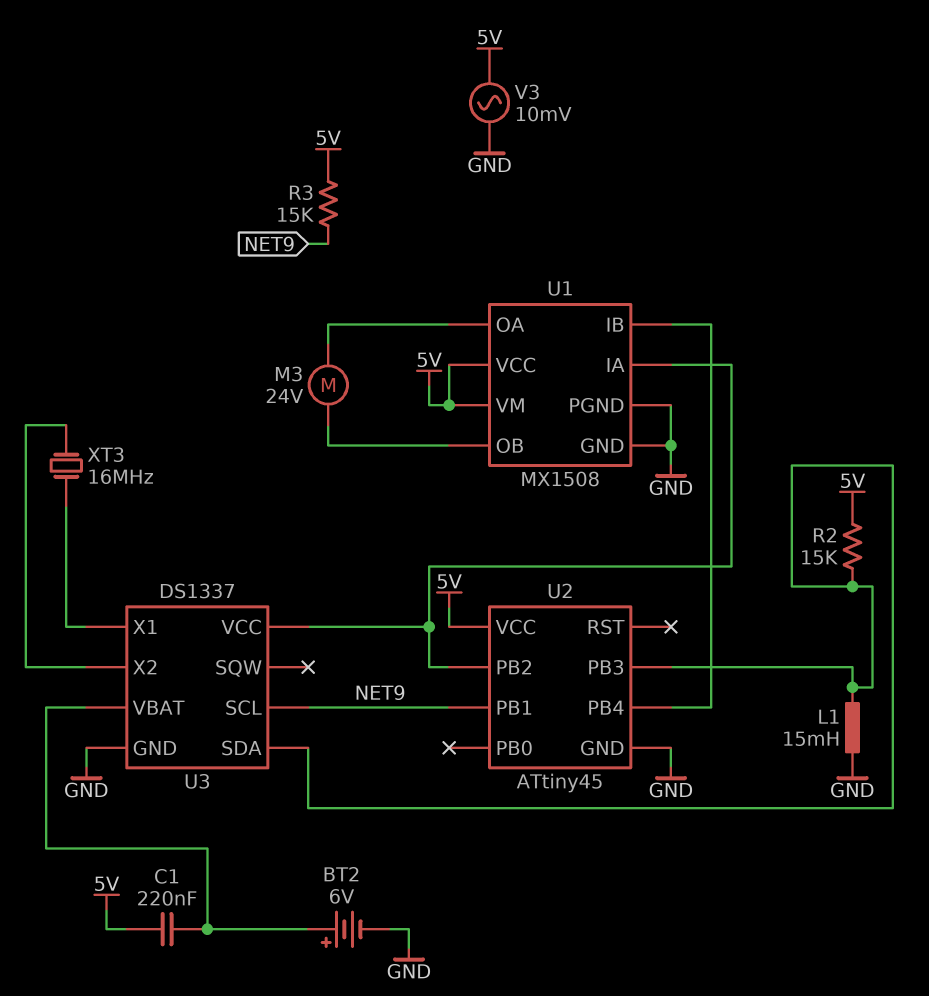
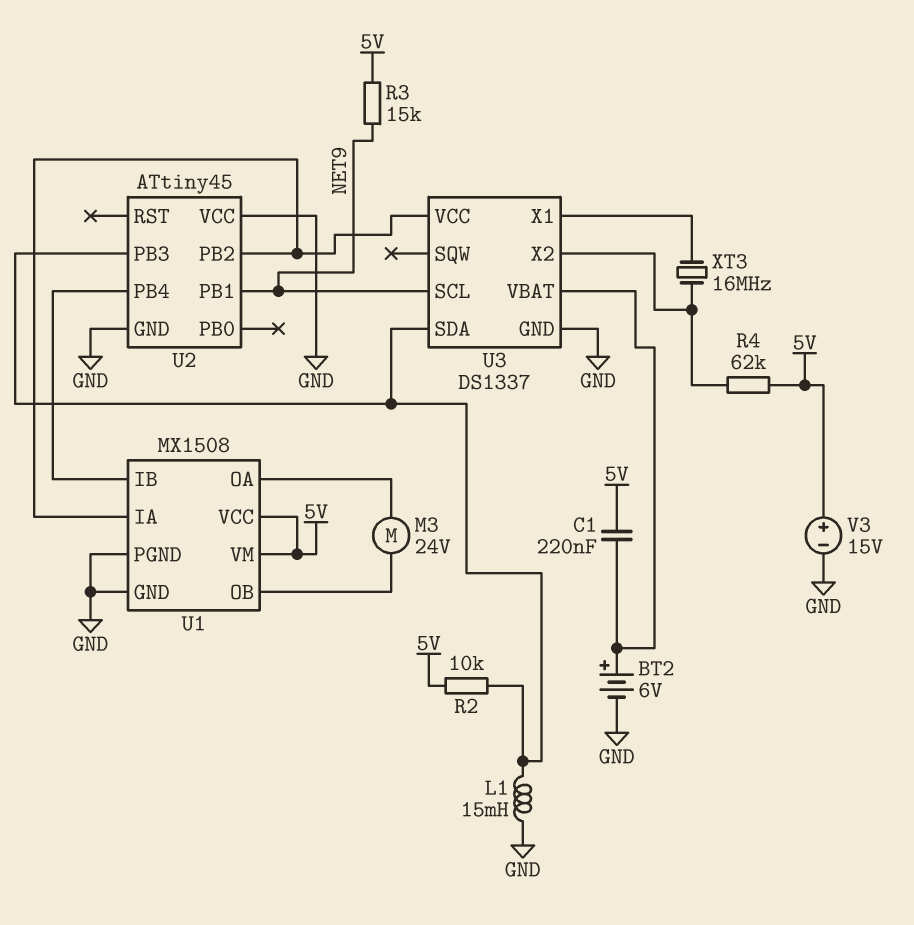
R2: 15k (5V, U2/PB3) -> 10k (5V, U2/PB3)
R4: none -> 62k (5V, U3/X2)
U2 pin VCC: 5V -> GND
V3: AC 10mV (5V, GND) -> 15V (plus 5V, minus GND)

